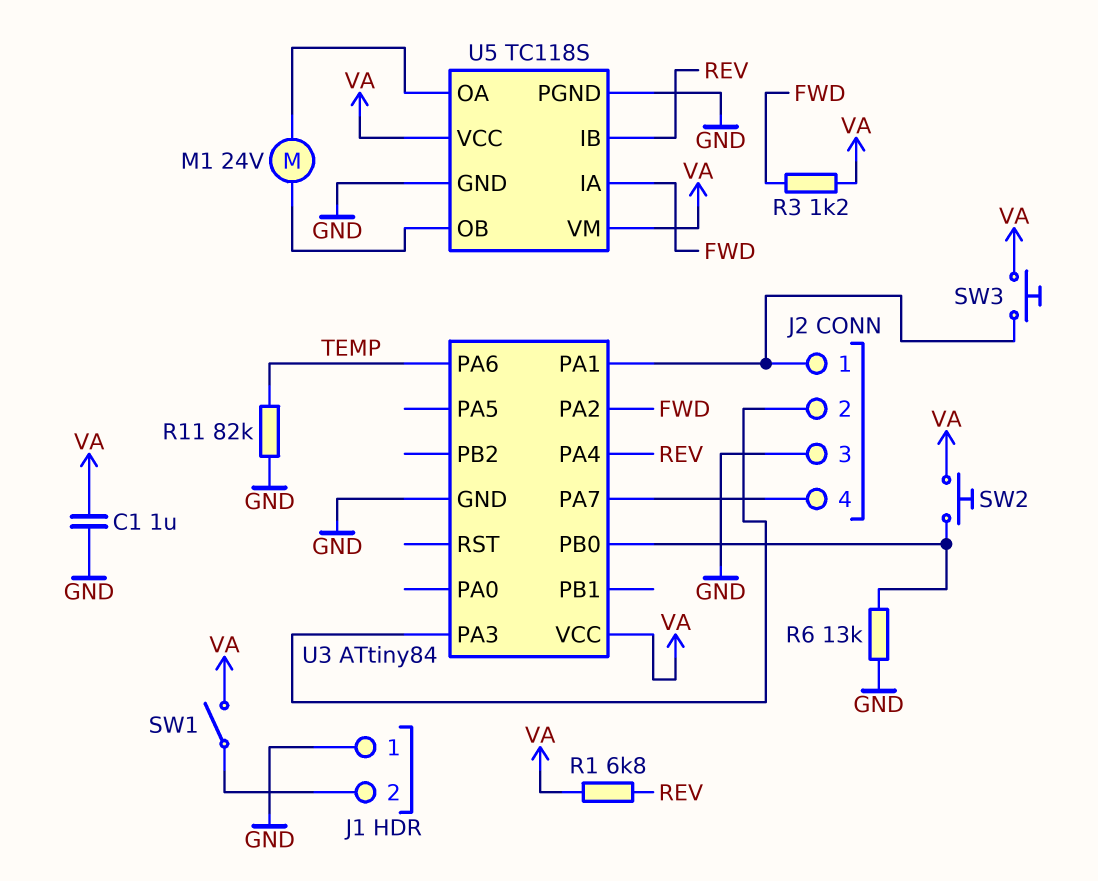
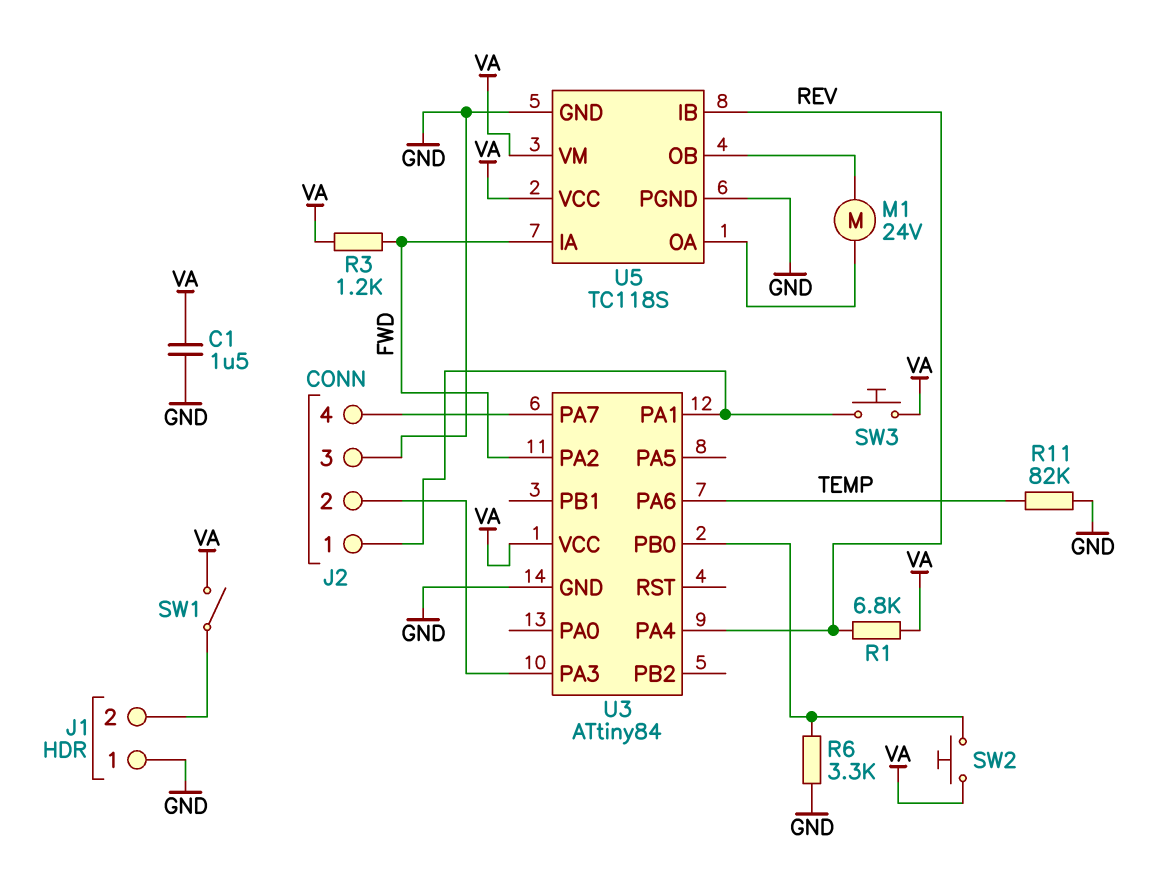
C1: 1uF (GND, VA) -> 1.5uF (GND, VA)
R6: 13k (GND, U3/PB0) -> 3.3k (GND, U3/PB0)

